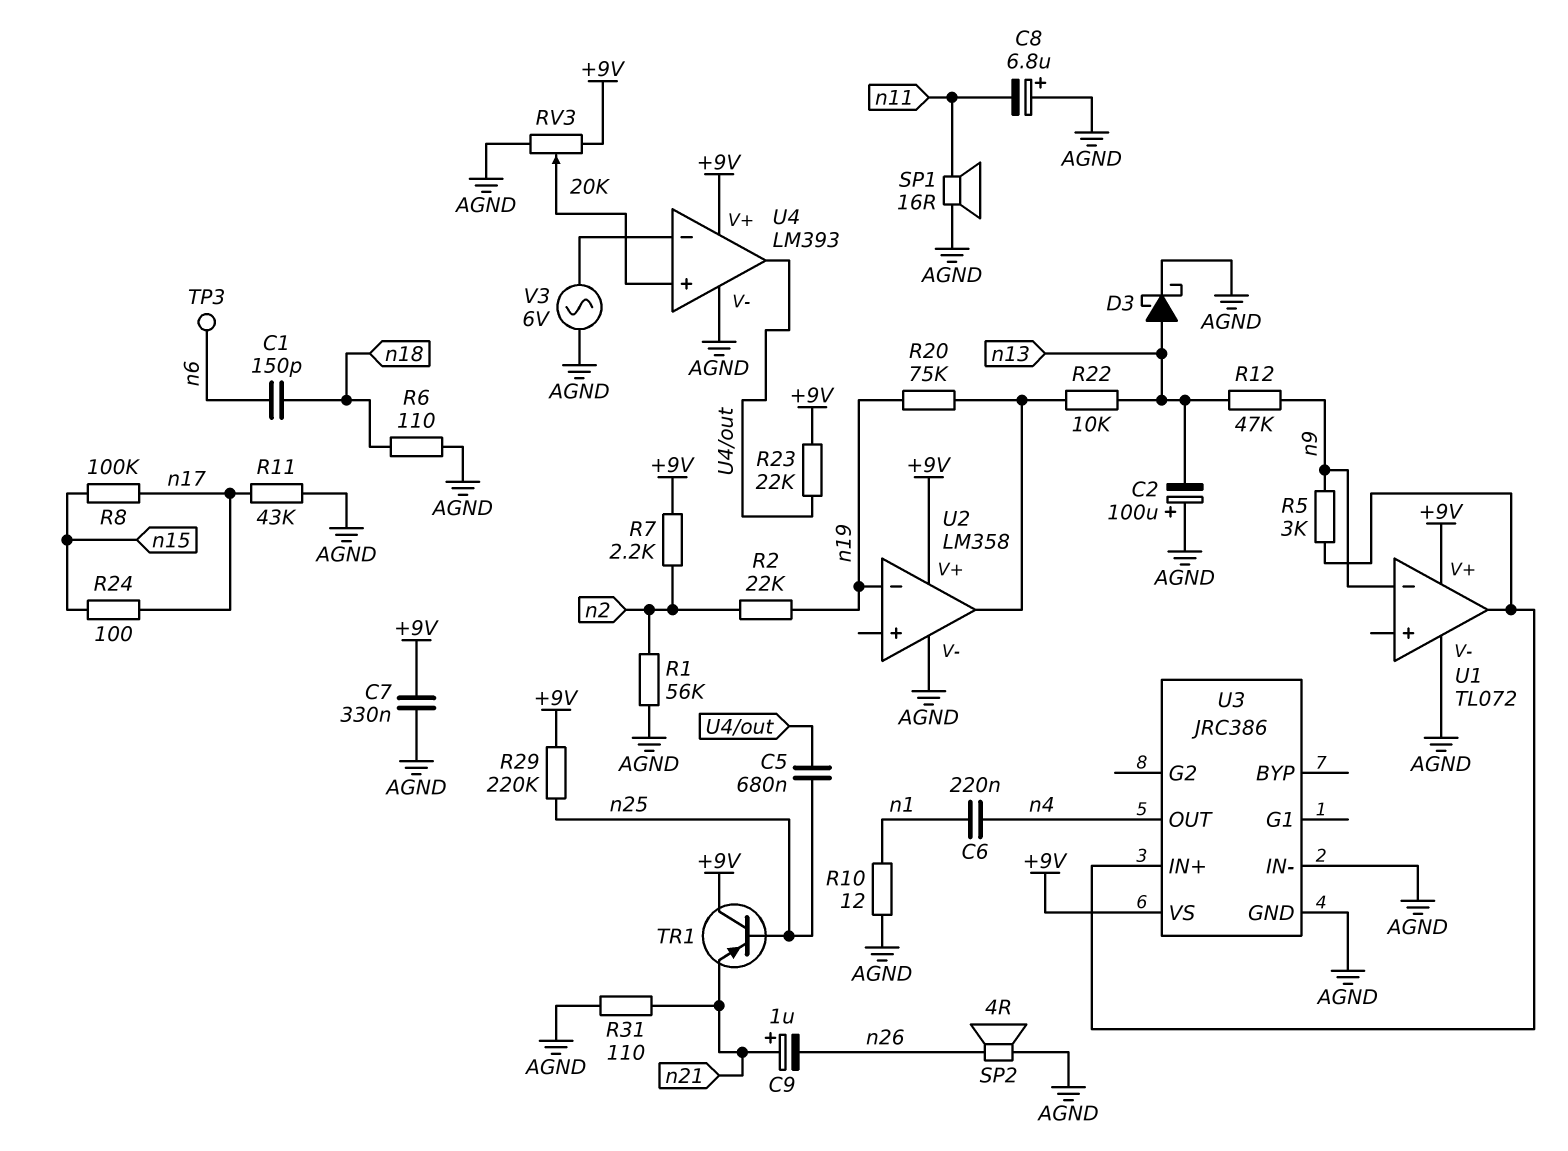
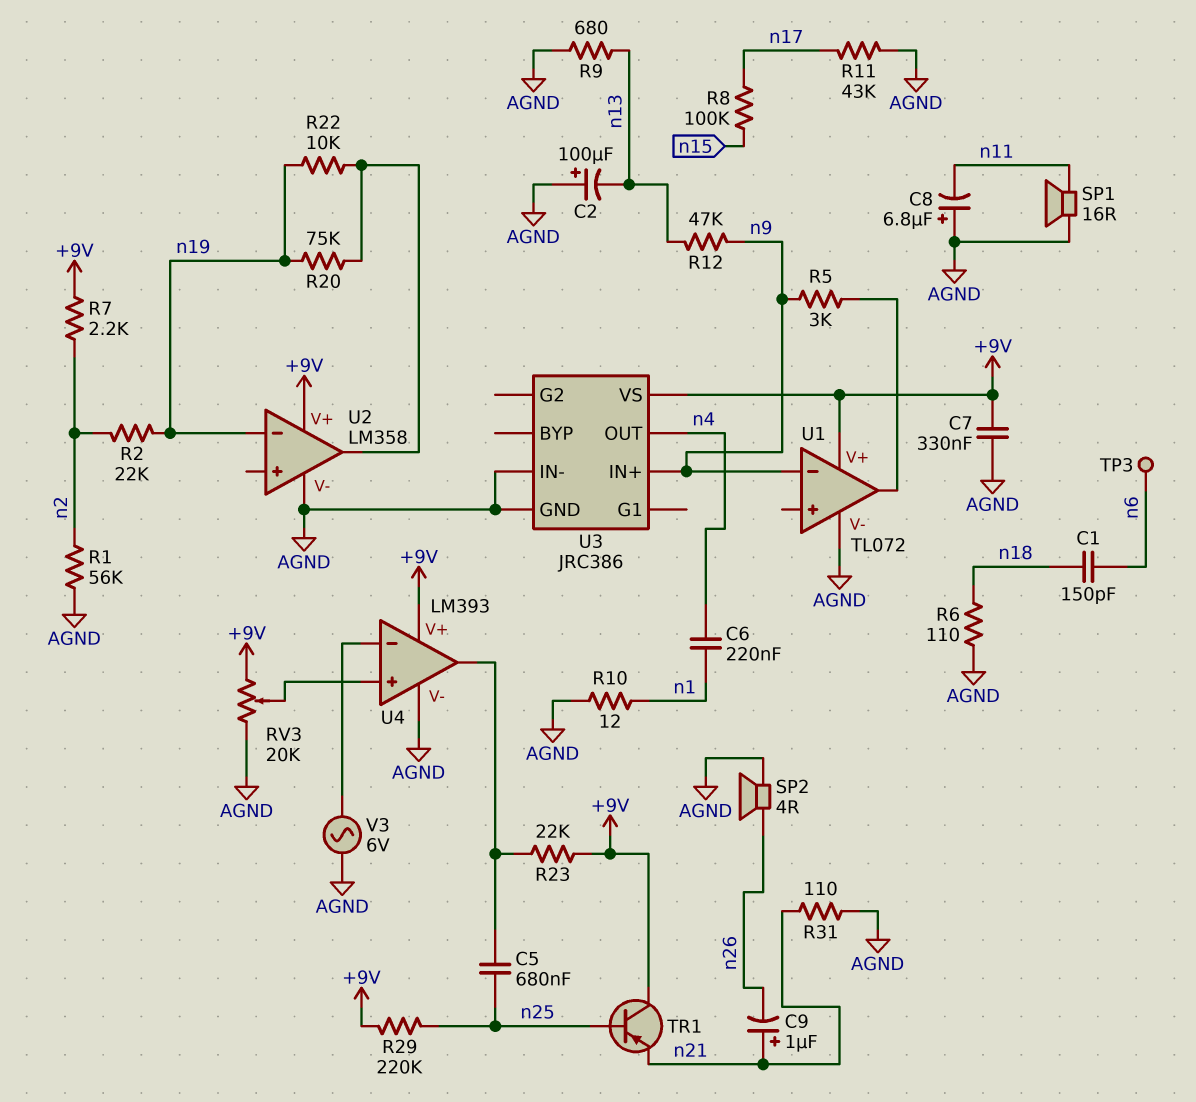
D3: schottky (A n13, K AGND) -> none
R9: none -> 680 (AGND, n13)
R22: 10k (U2/out, n13) -> 10k (U2/out, n19)
R24: 100 (n15, n17) -> none
U3 pin IN+: U1/out -> n9

